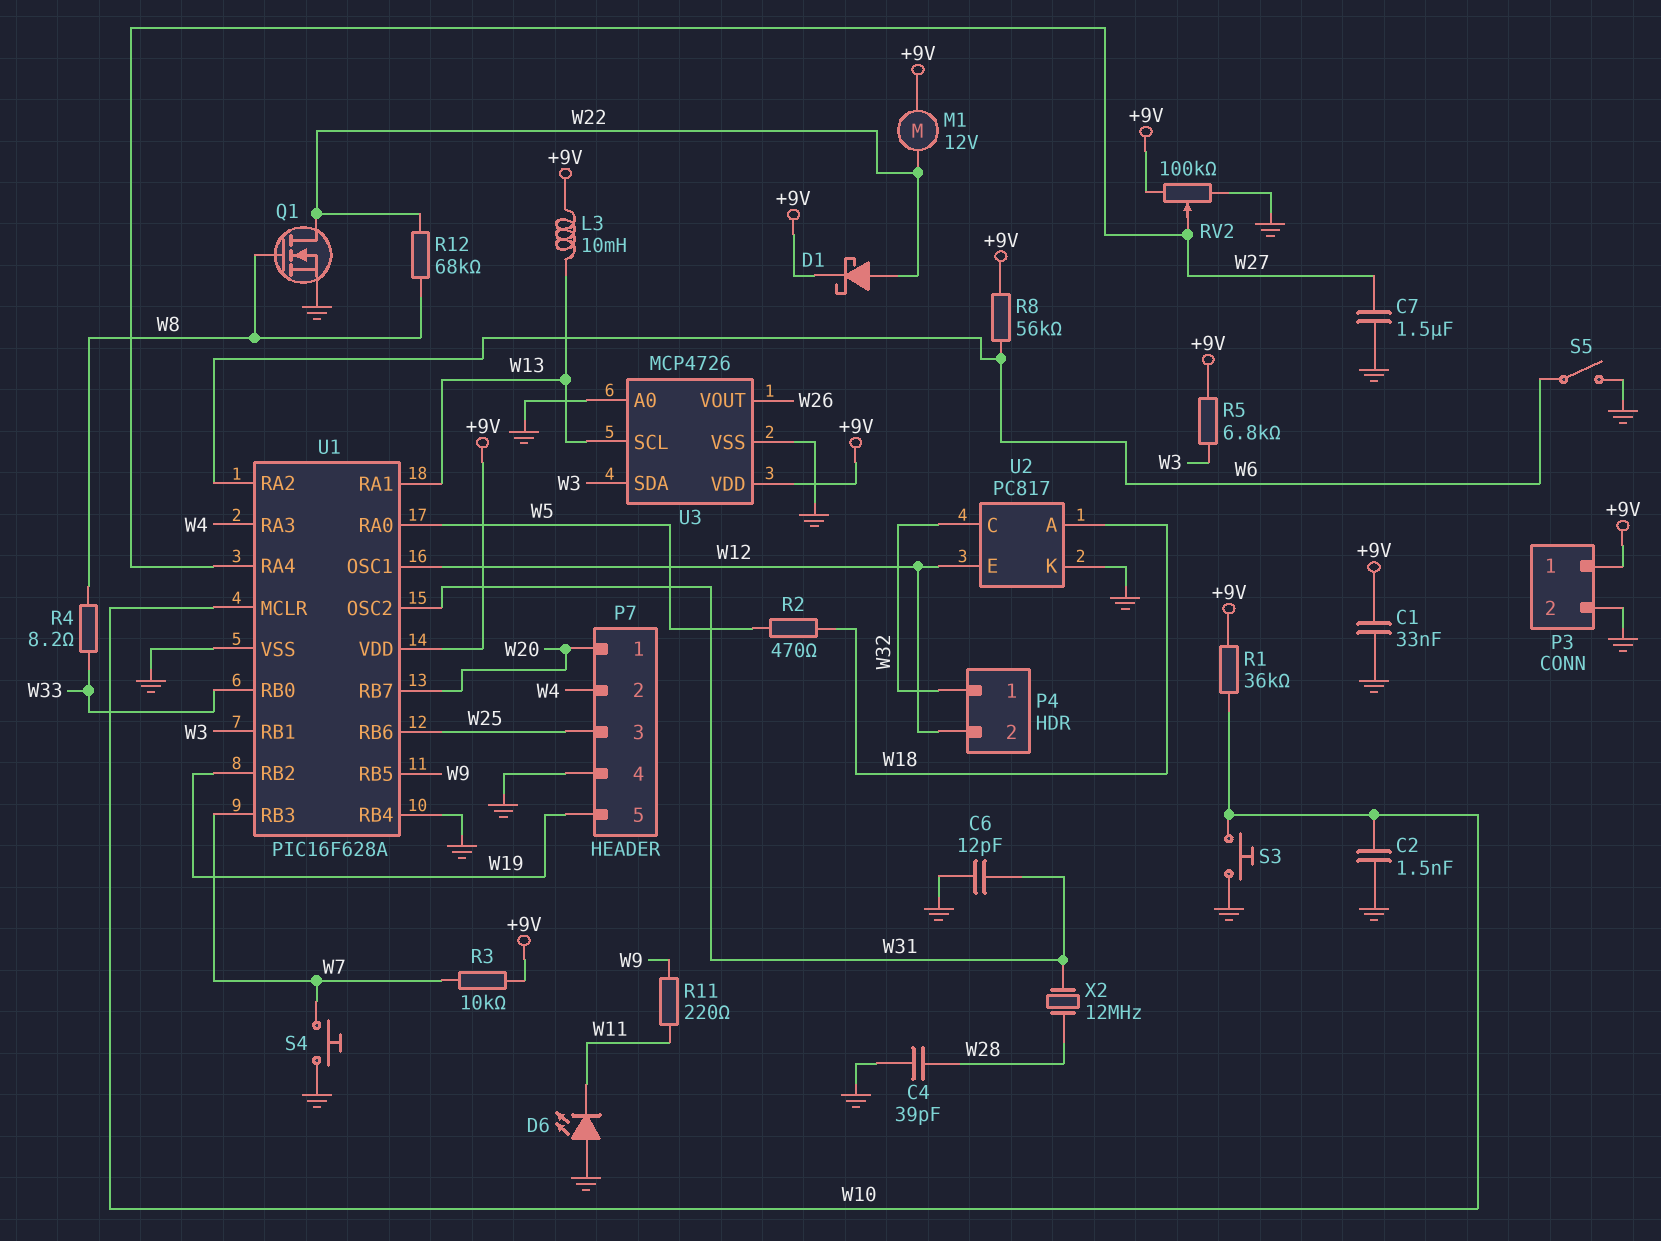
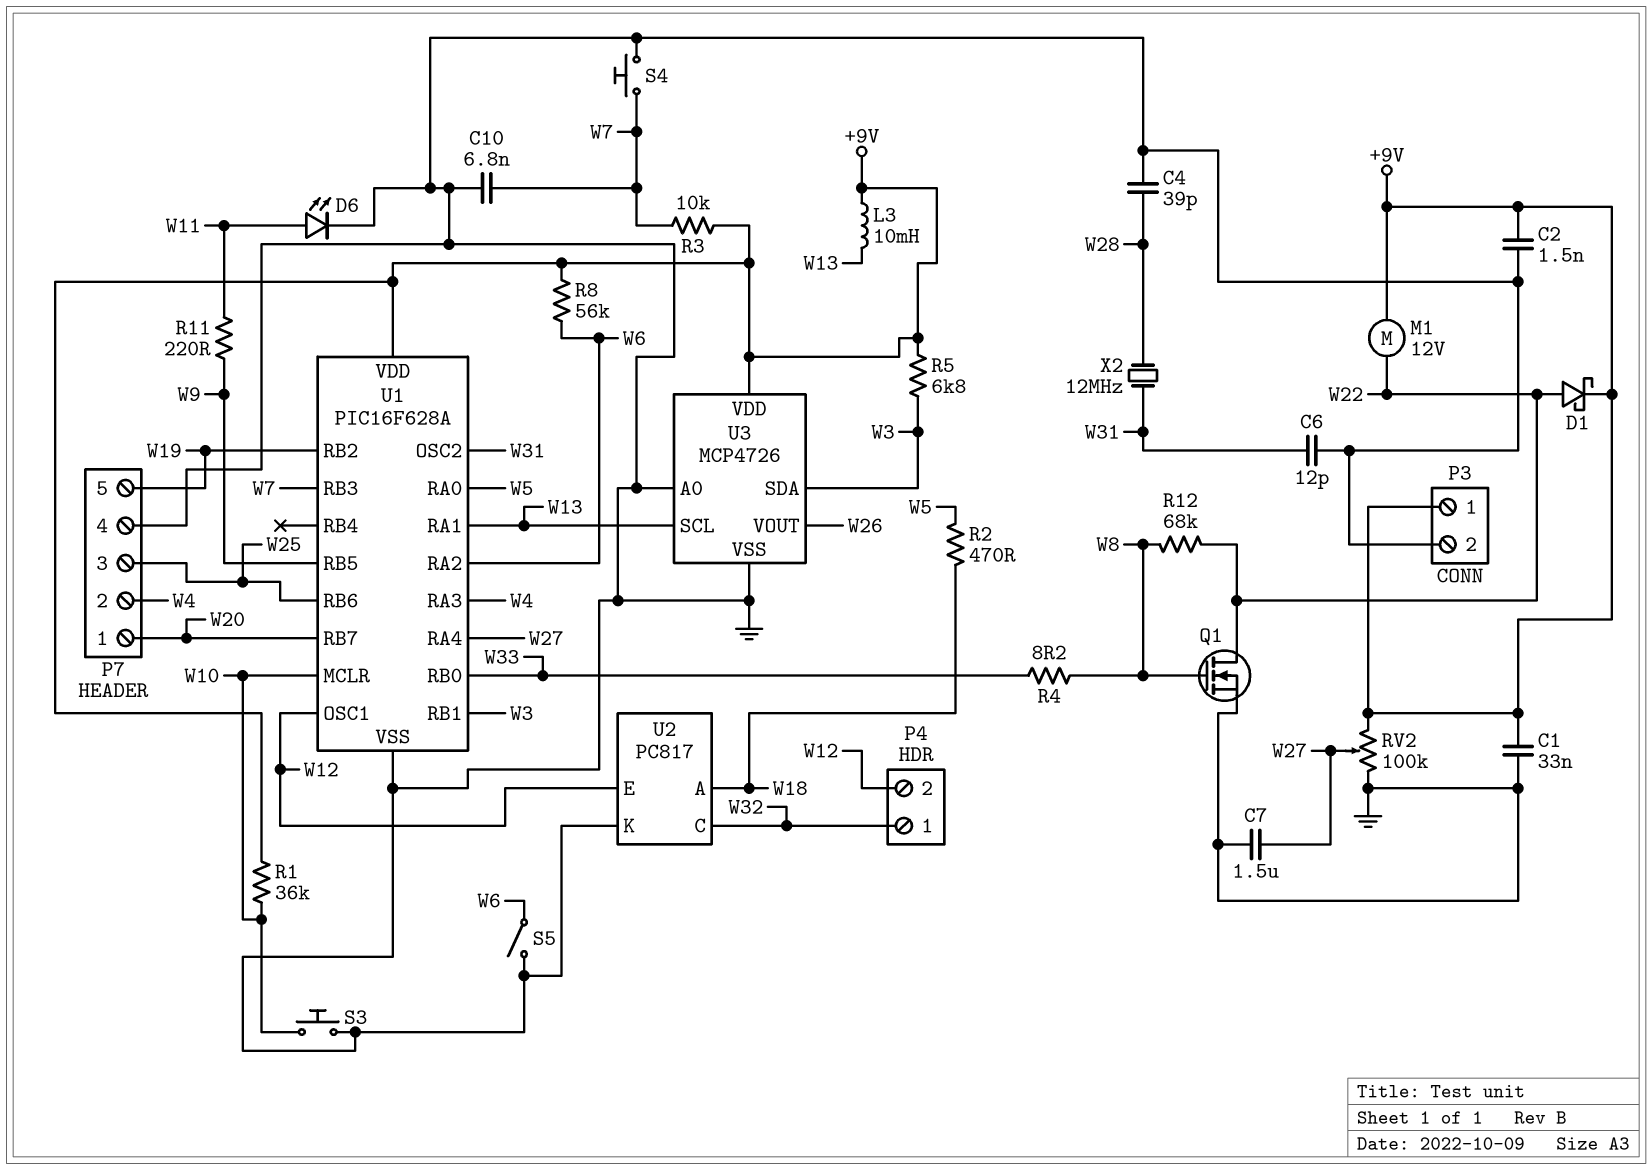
C2: 1.5nF (GND, W10) -> 1.5nF (+9V, GND)
C10: none -> 6.8nF (GND, W7)
D6: LED (A GND, K W11) -> LED (A W11, K GND)
U1 pin RB4: GND -> none

